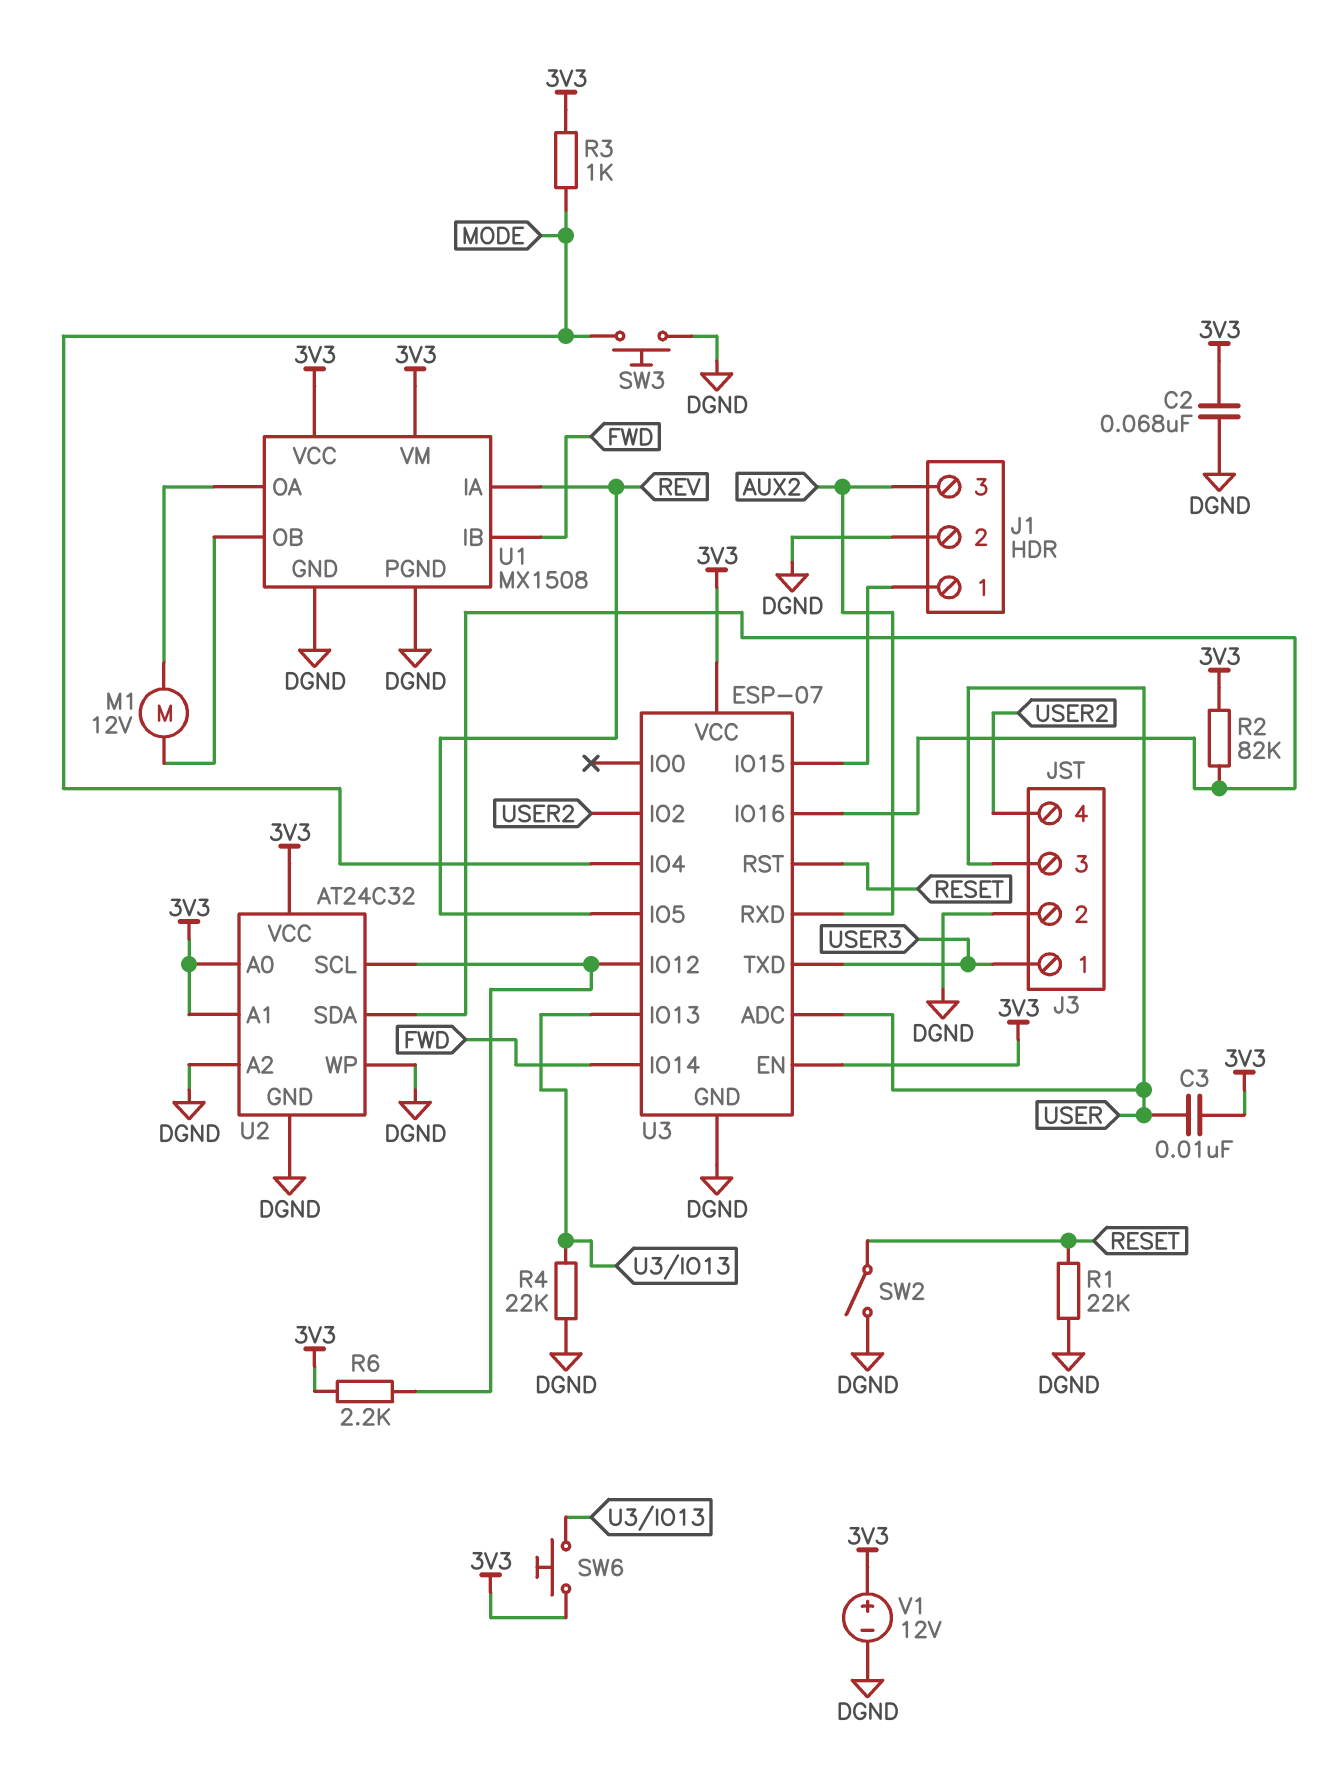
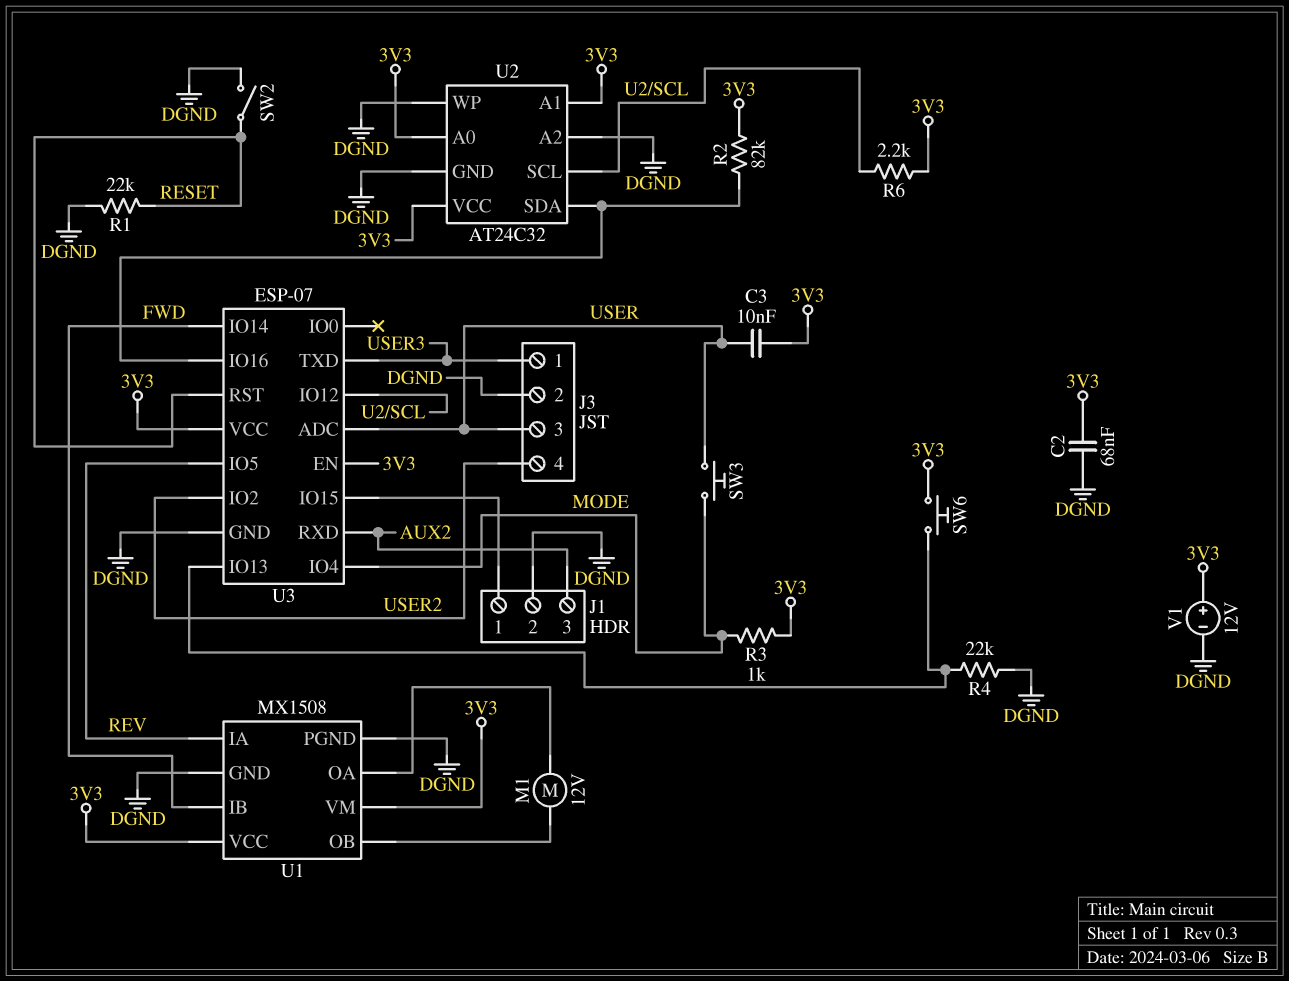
SW3: button (DGND, MODE) -> button (MODE, USER)

